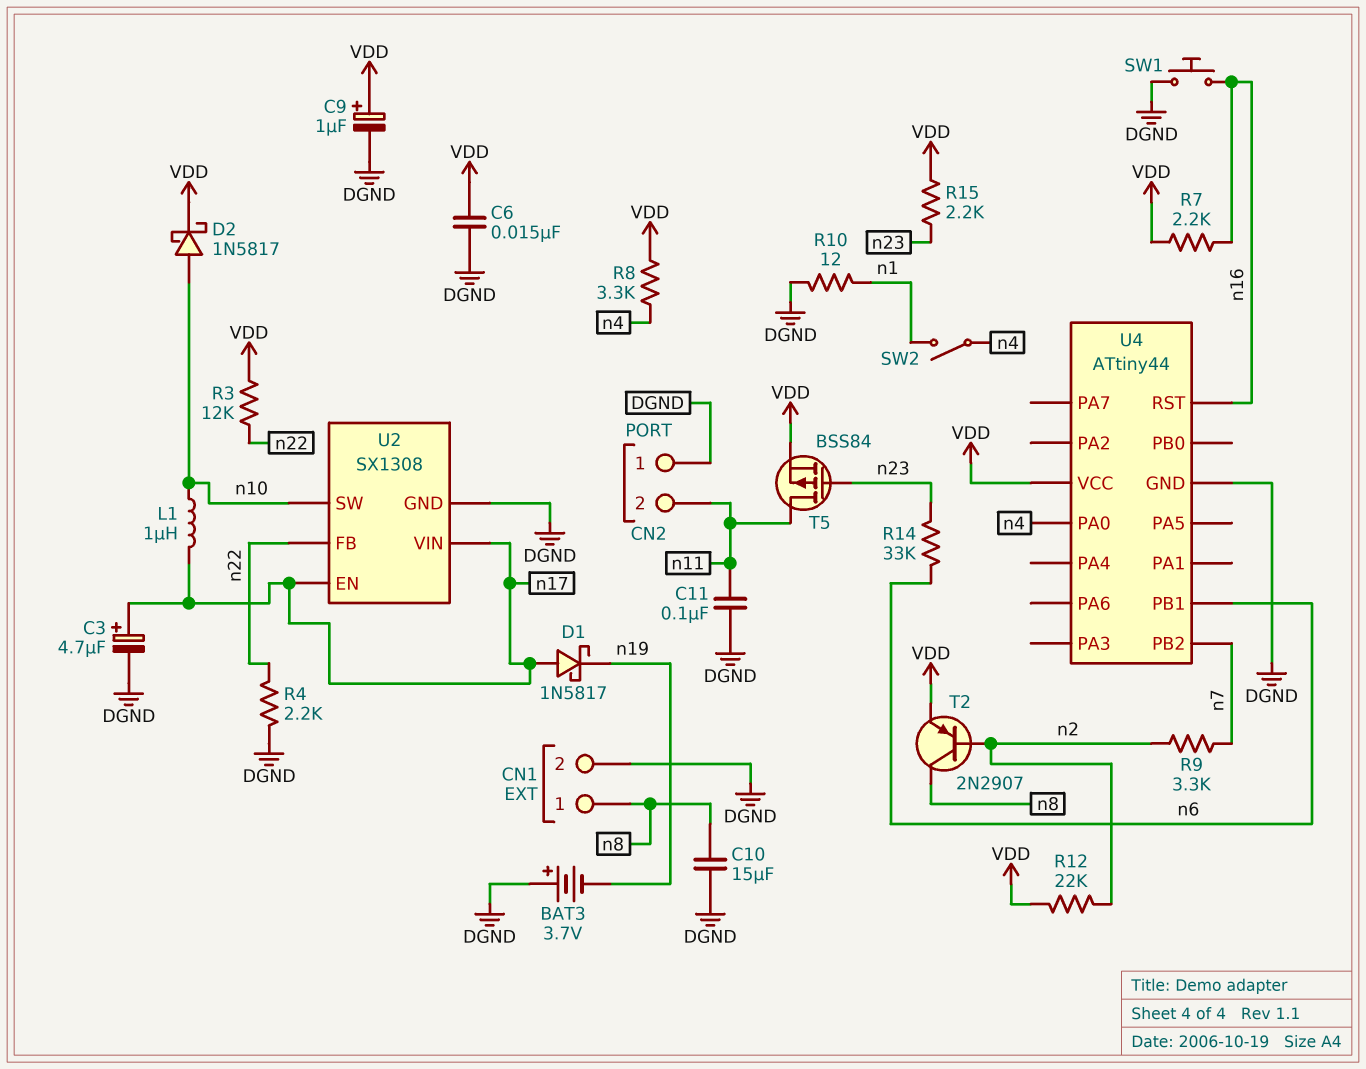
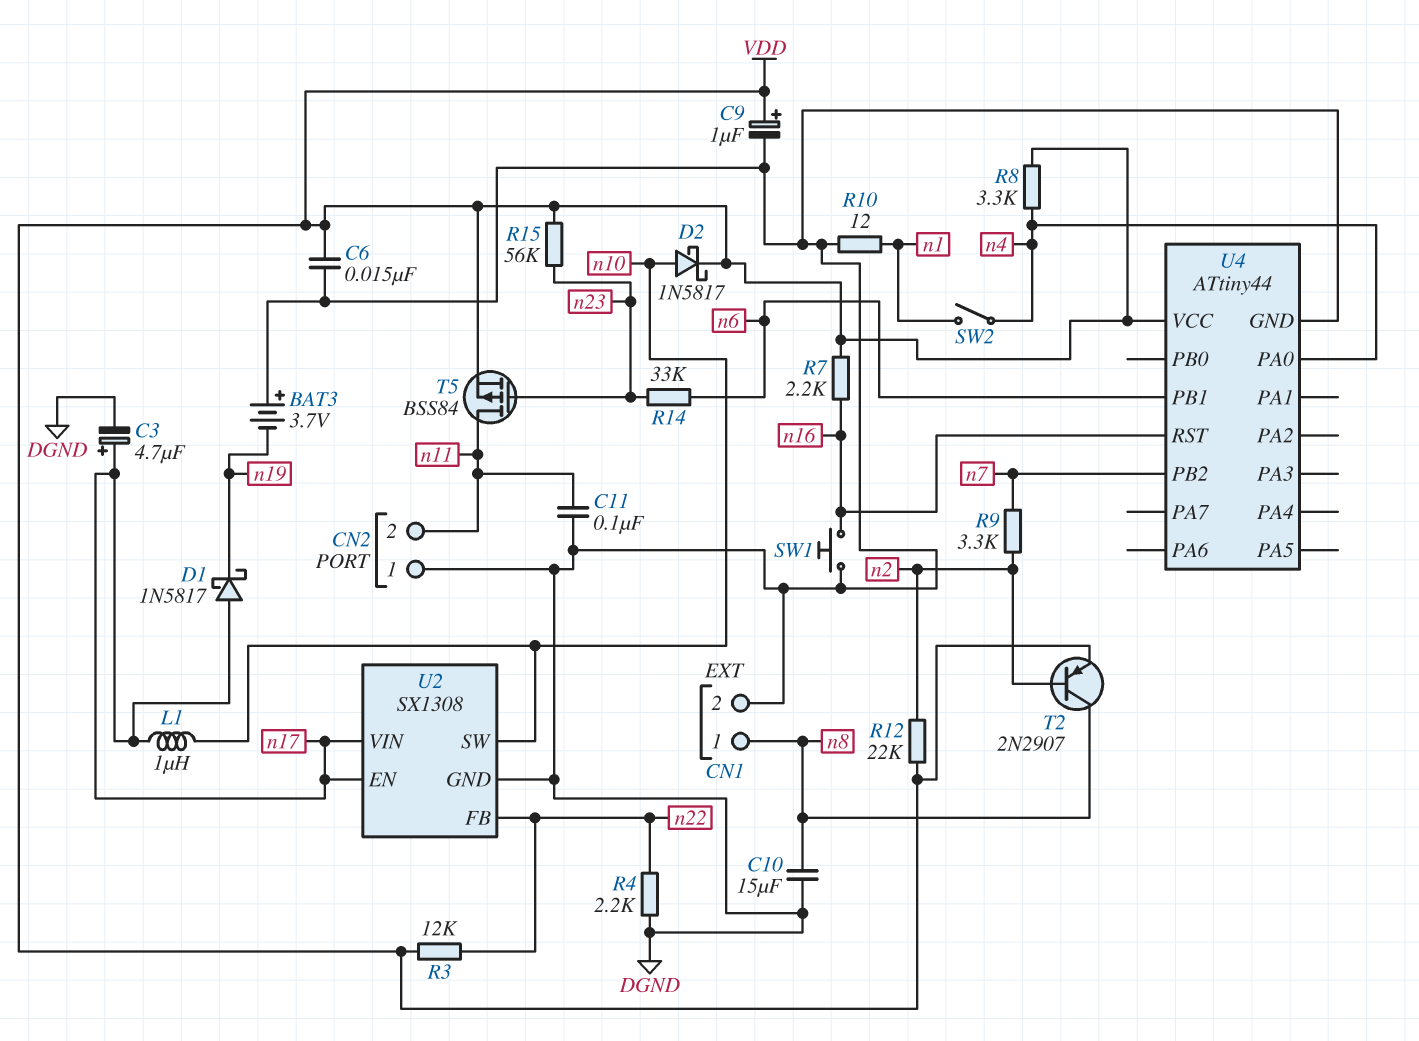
R15: 2.2k (VDD, n23) -> 56k (VDD, n23)

